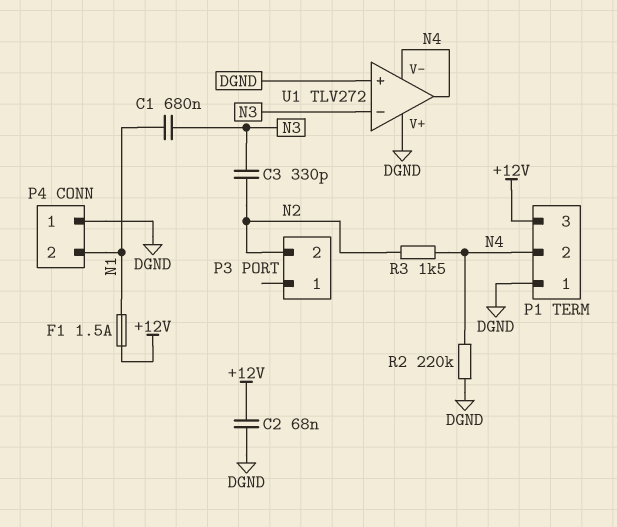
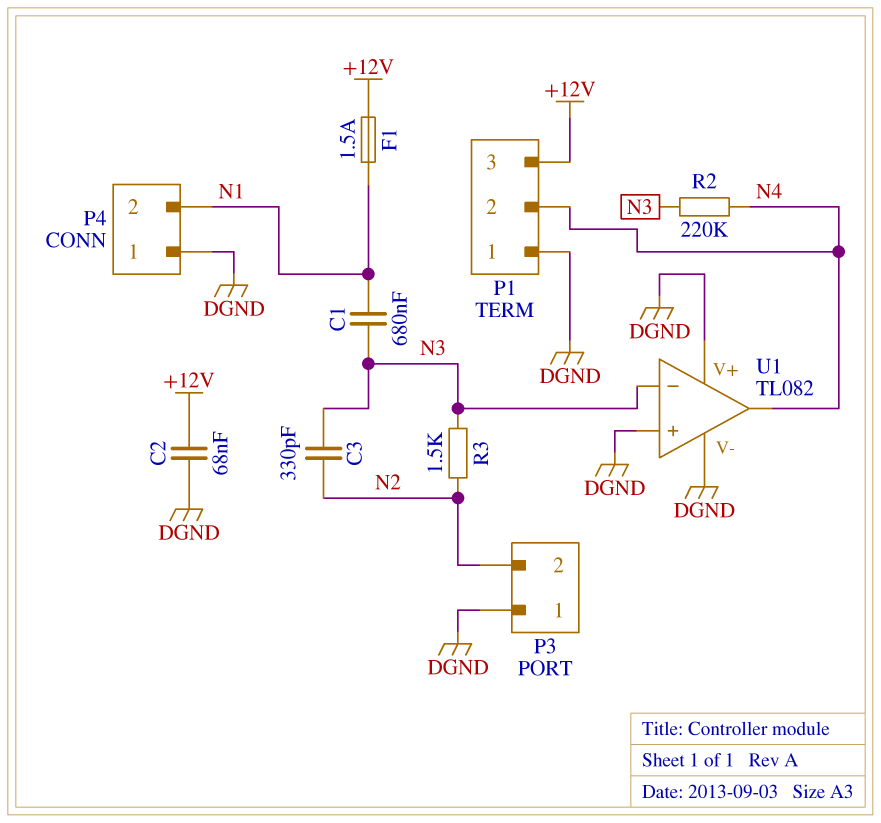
P3 pin 1: none -> DGND
R2: 220k (DGND, N4) -> 220k (N3, N4)
R3: 1.5k (N2, N4) -> 1.5k (N2, N3)
U1: TLV272 -> TL082
U1 pin V-: N4 -> DGND

